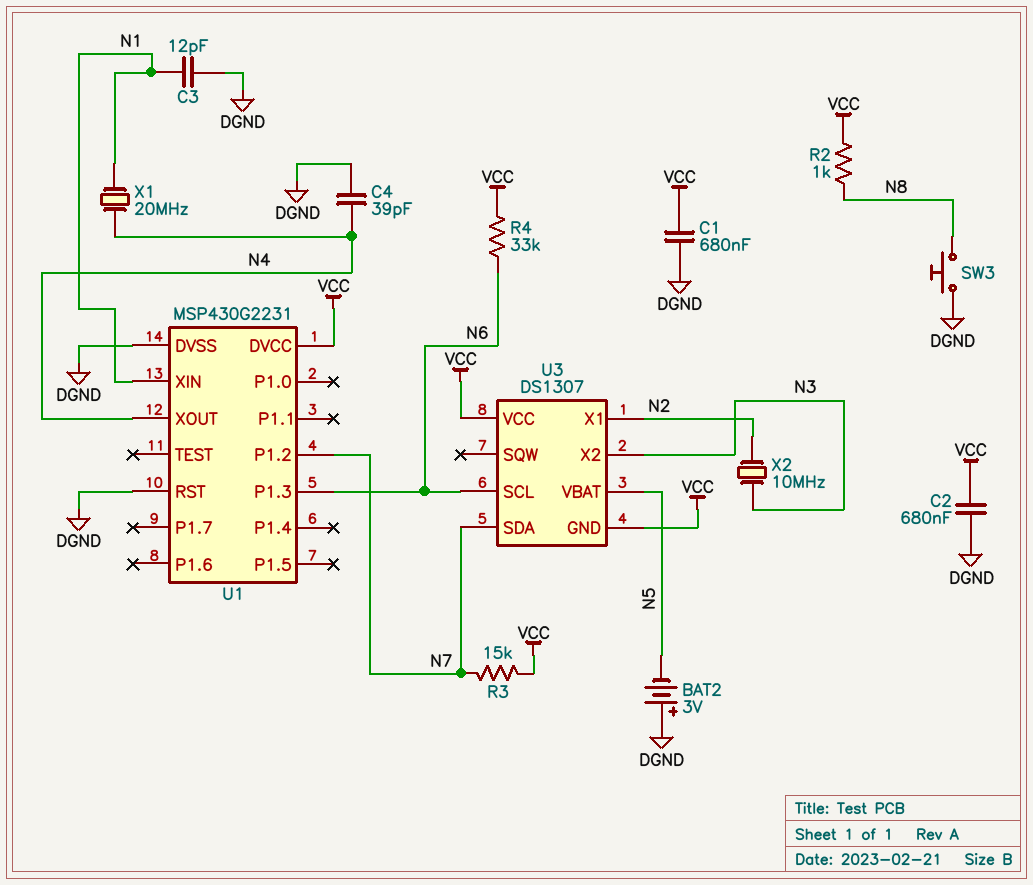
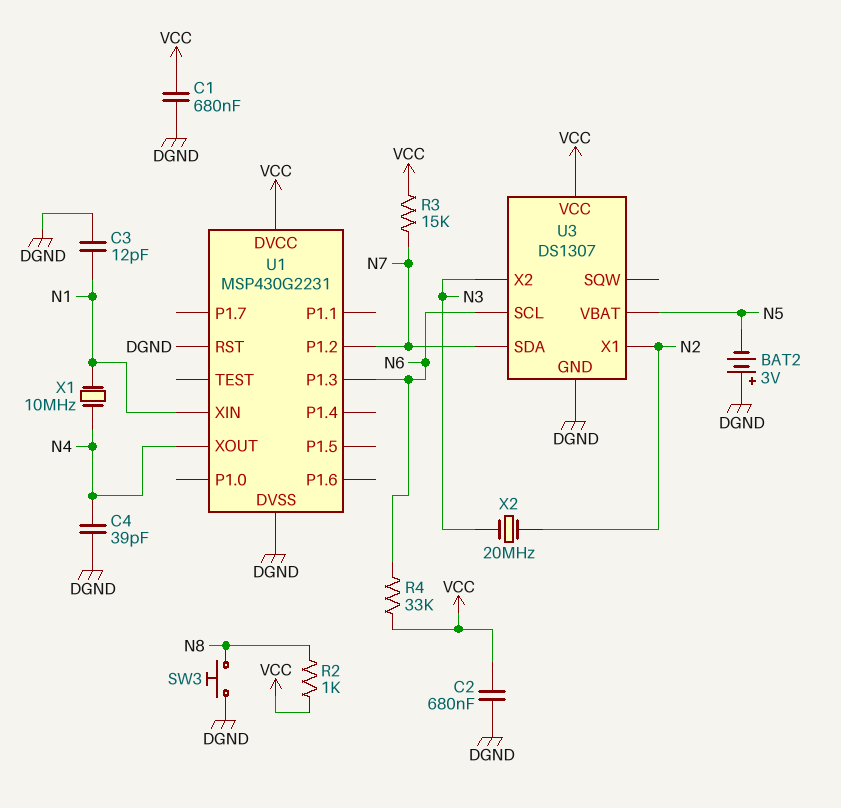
U3 pin GND: VCC -> DGND
X1: 20MHz (N1, N4) -> 10MHz (N1, N4)
X2: 10MHz (N2, N3) -> 20MHz (N2, N3)

